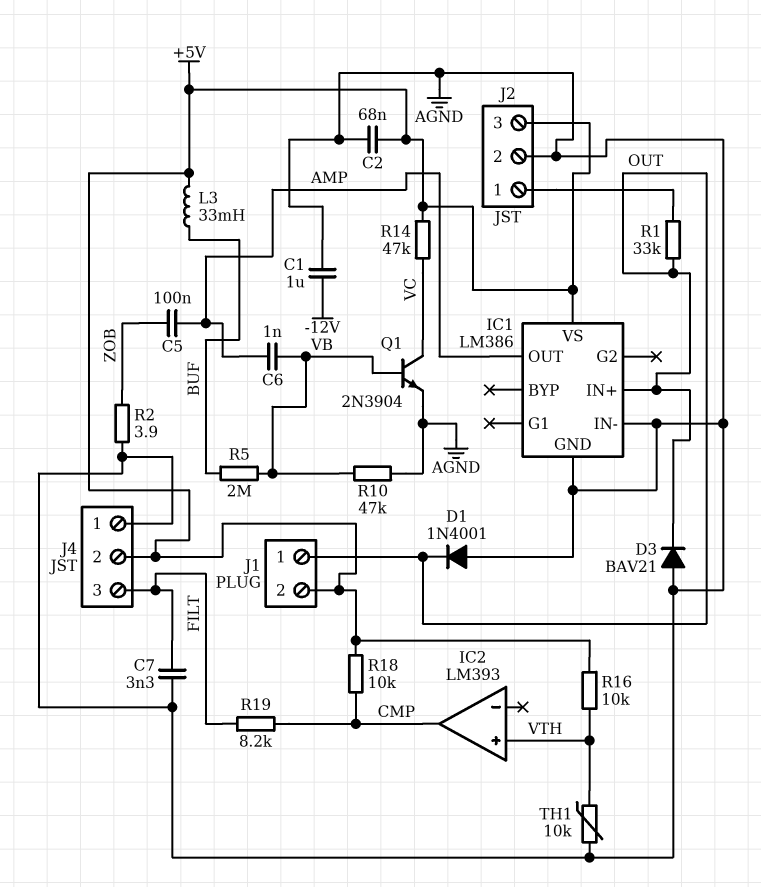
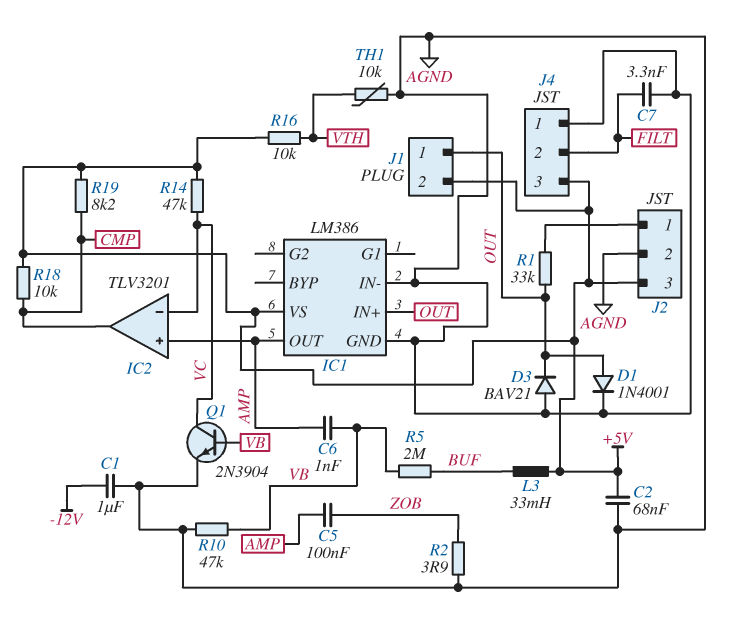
D1: diode 1N4001 (A AGND, K OUT) -> diode 1N4001 (A OUT, K AGND)
IC2: LM393 -> TLV3201
IC2 pin in+: VTH -> AMP
IC2 pin in-: none -> VC
J4 pin 2: +5V -> FILT
J4 pin 3: FILT -> +5V
R19: 8.2k (CMP, FILT) -> 8.2k (+5V, CMP)

